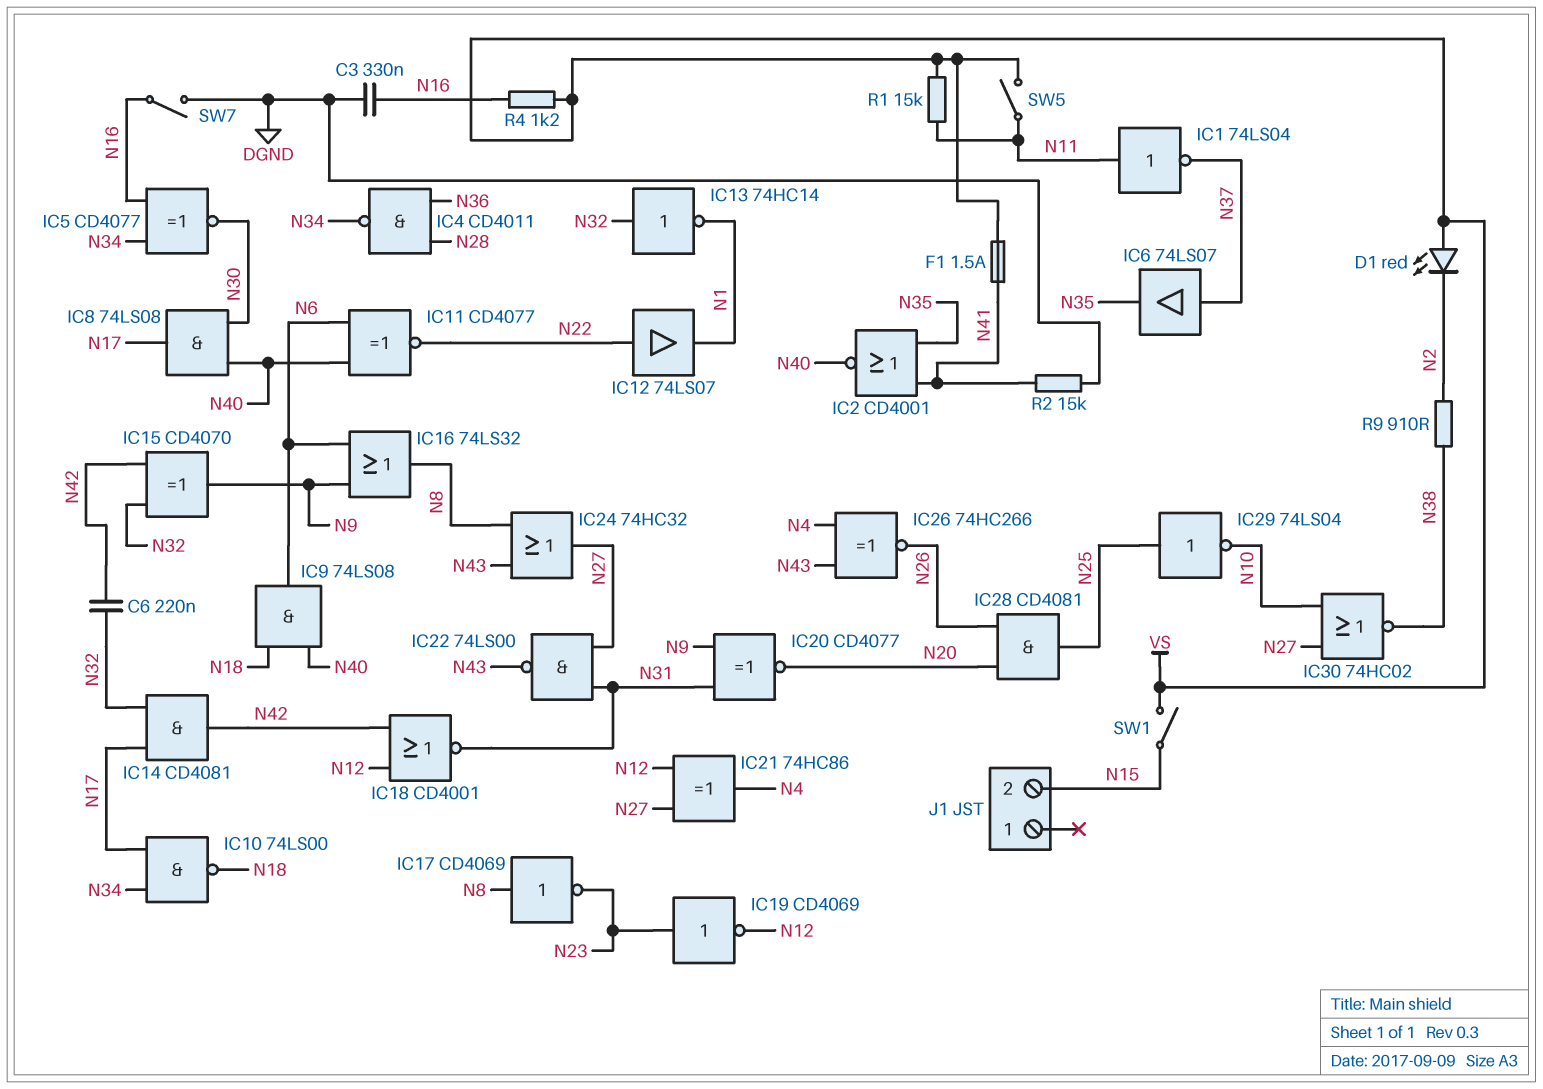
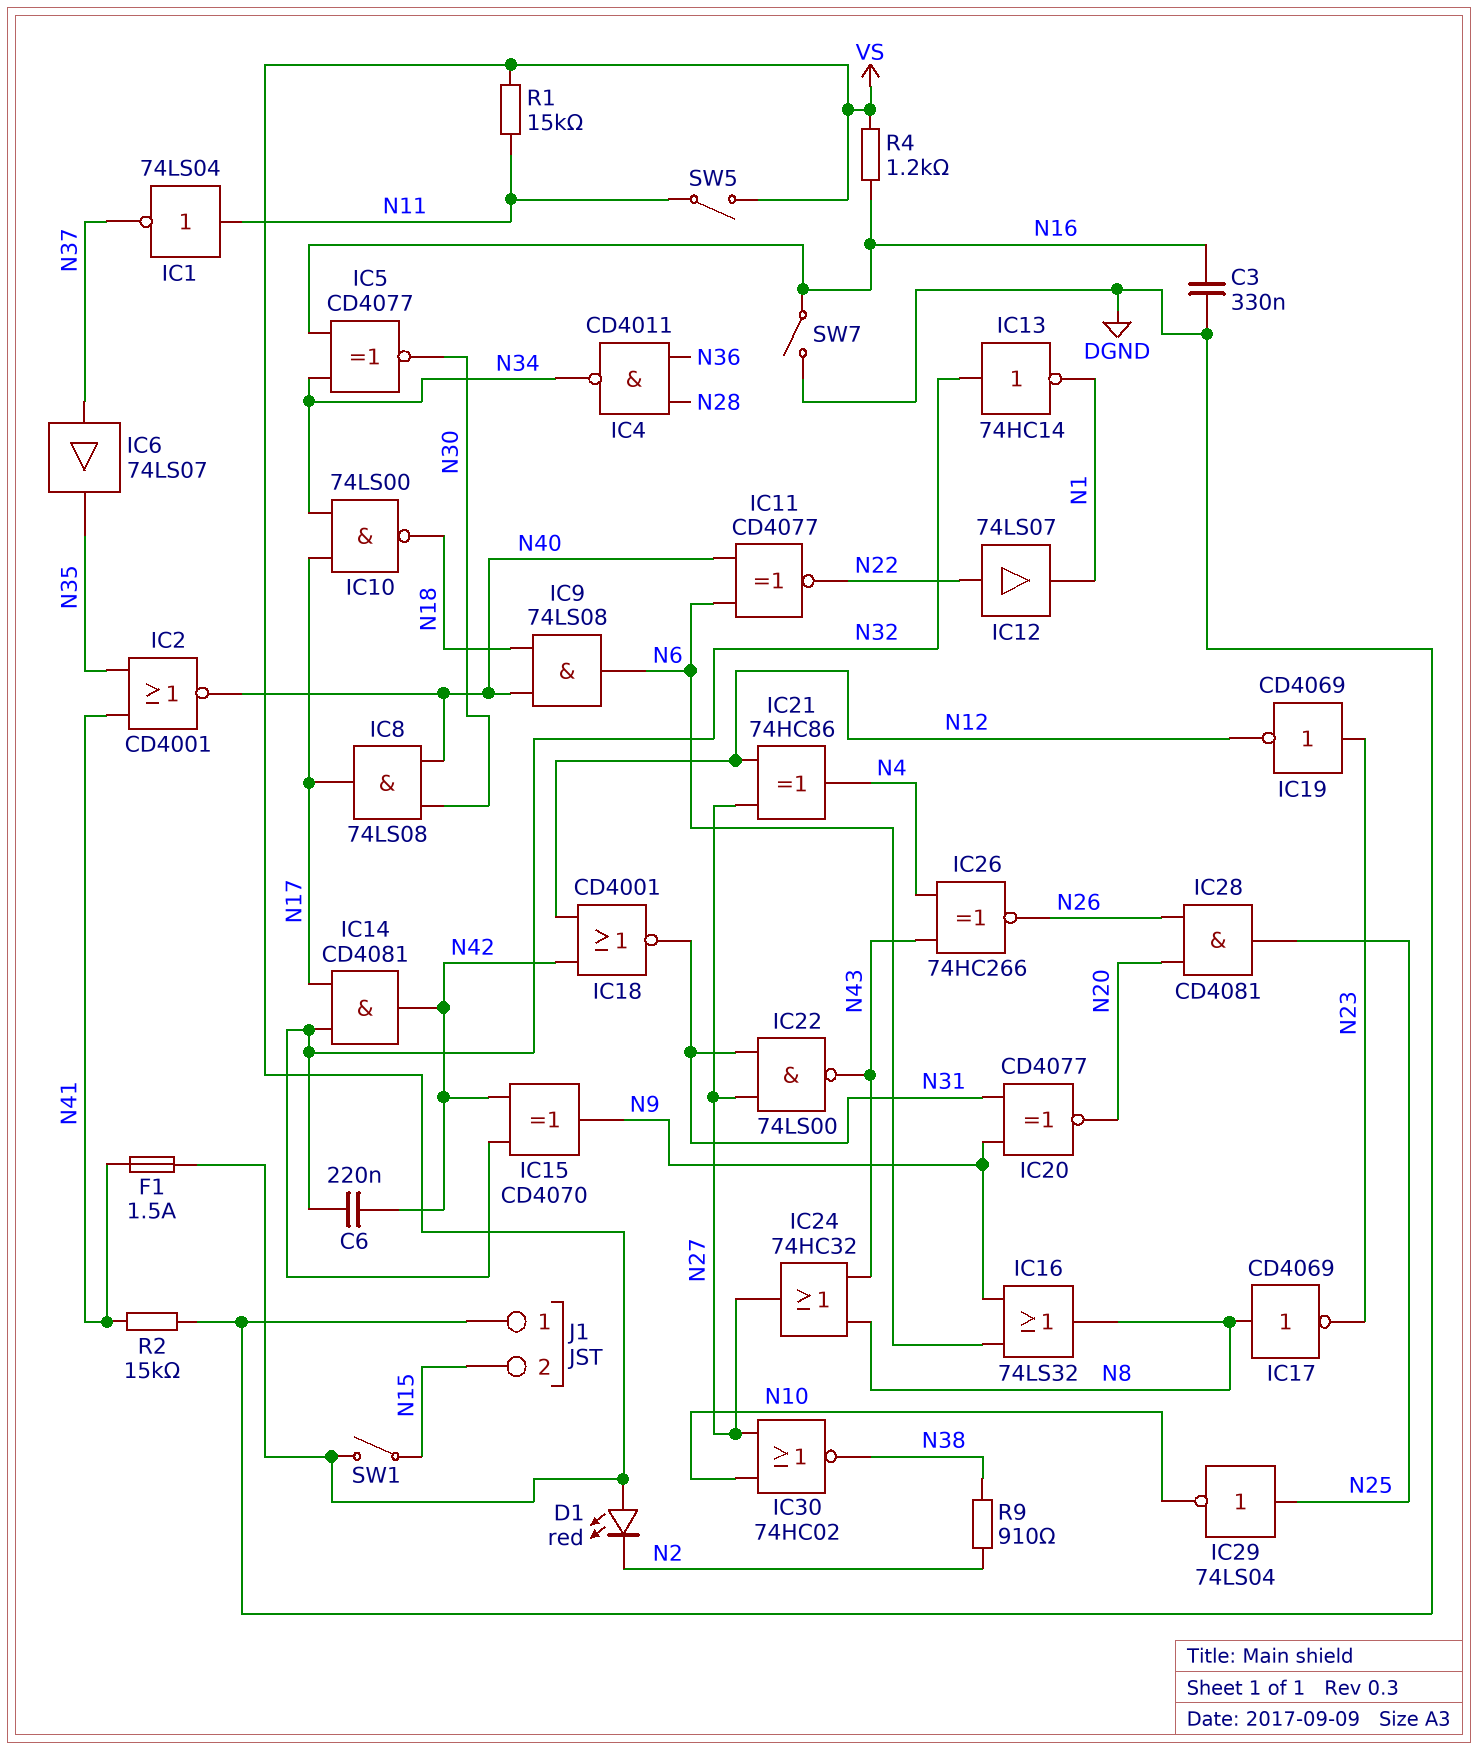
J1 pin 1: none -> DGND

